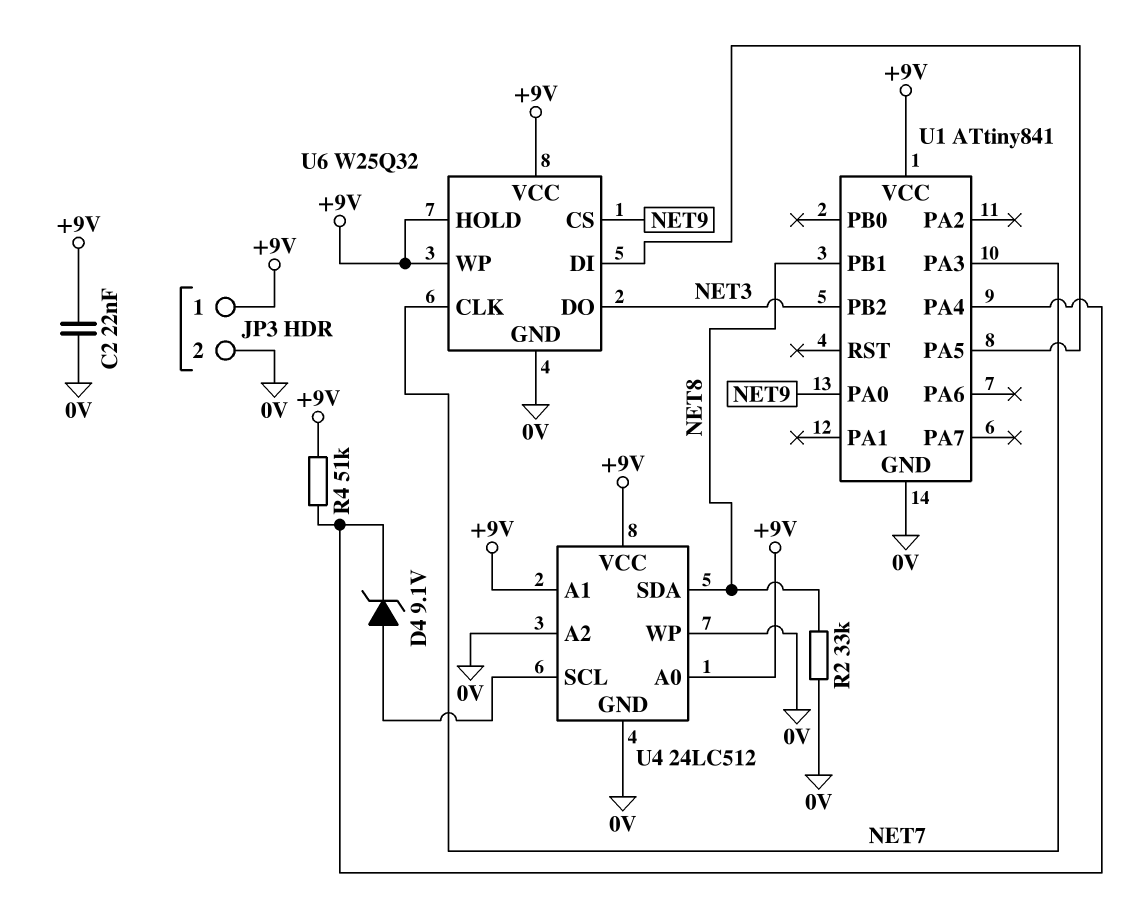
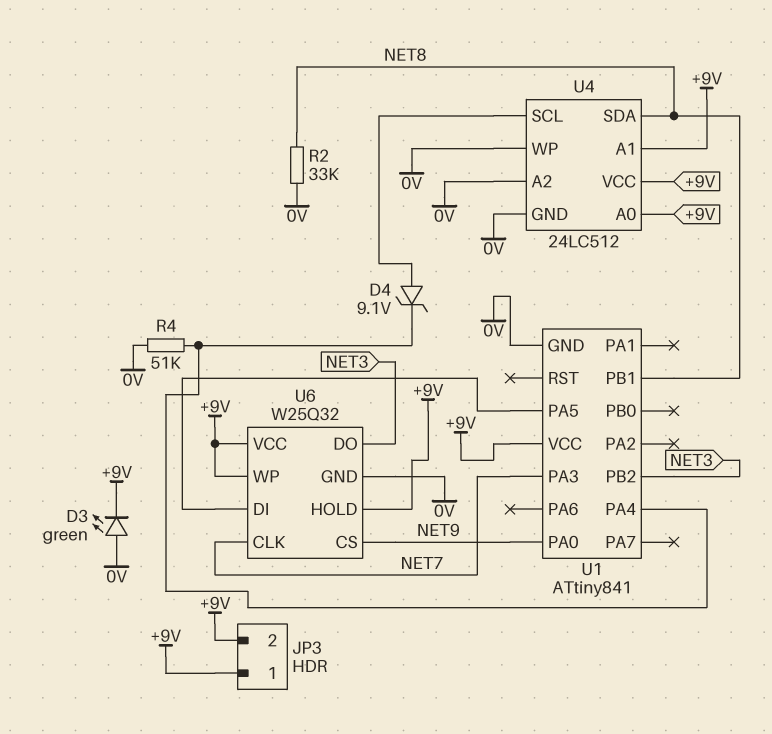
C2: 22nF (+9V, 0V) -> none
D3: none -> LED green (A 0V, K +9V)
JP3 pin 2: 0V -> +9V
R4: 51k (+9V, U1/PA4) -> 51k (0V, U1/PA4)

